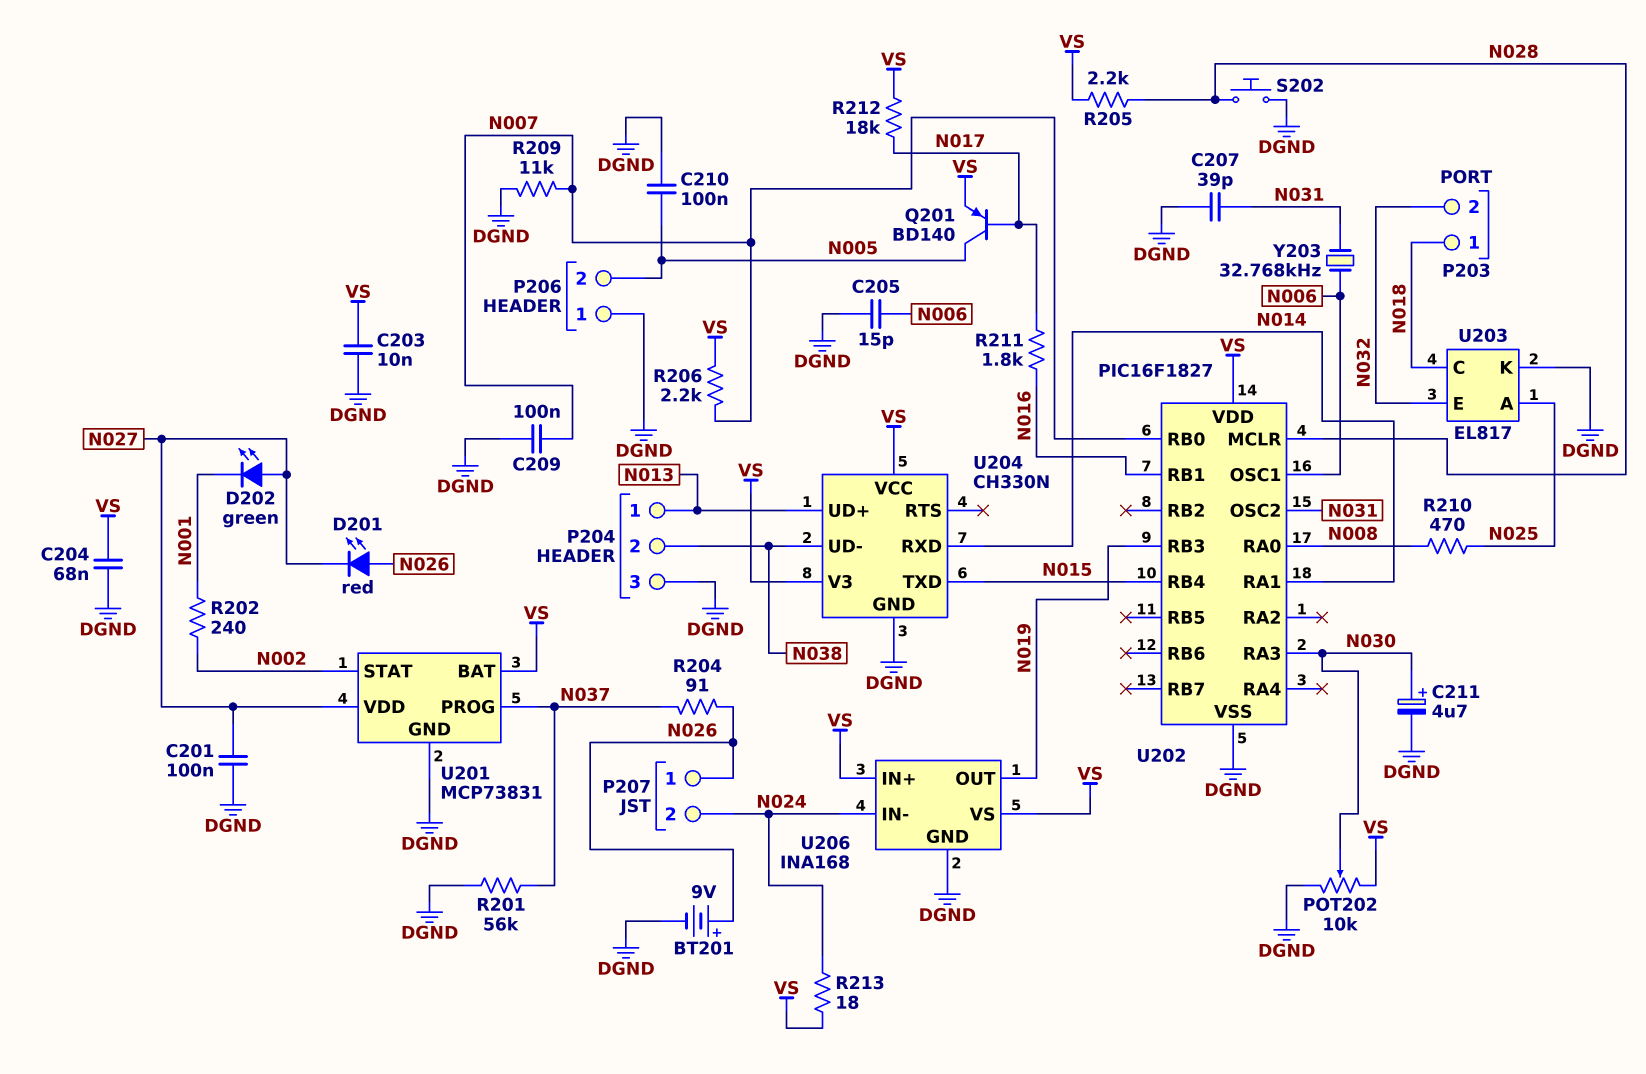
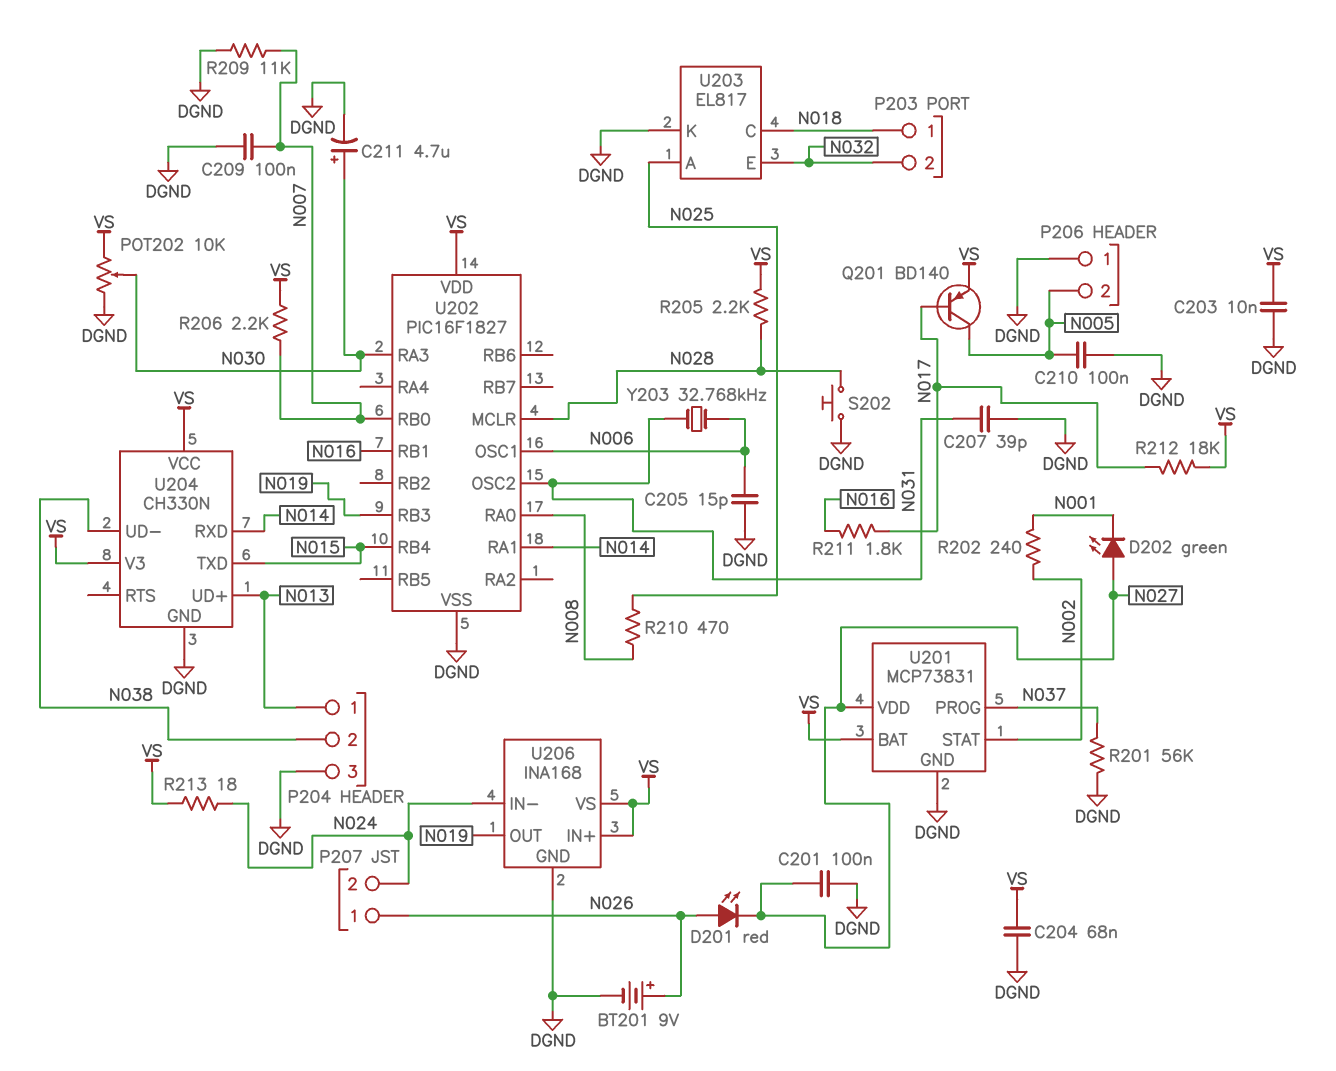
R204: 91 (N026, N037) -> none

